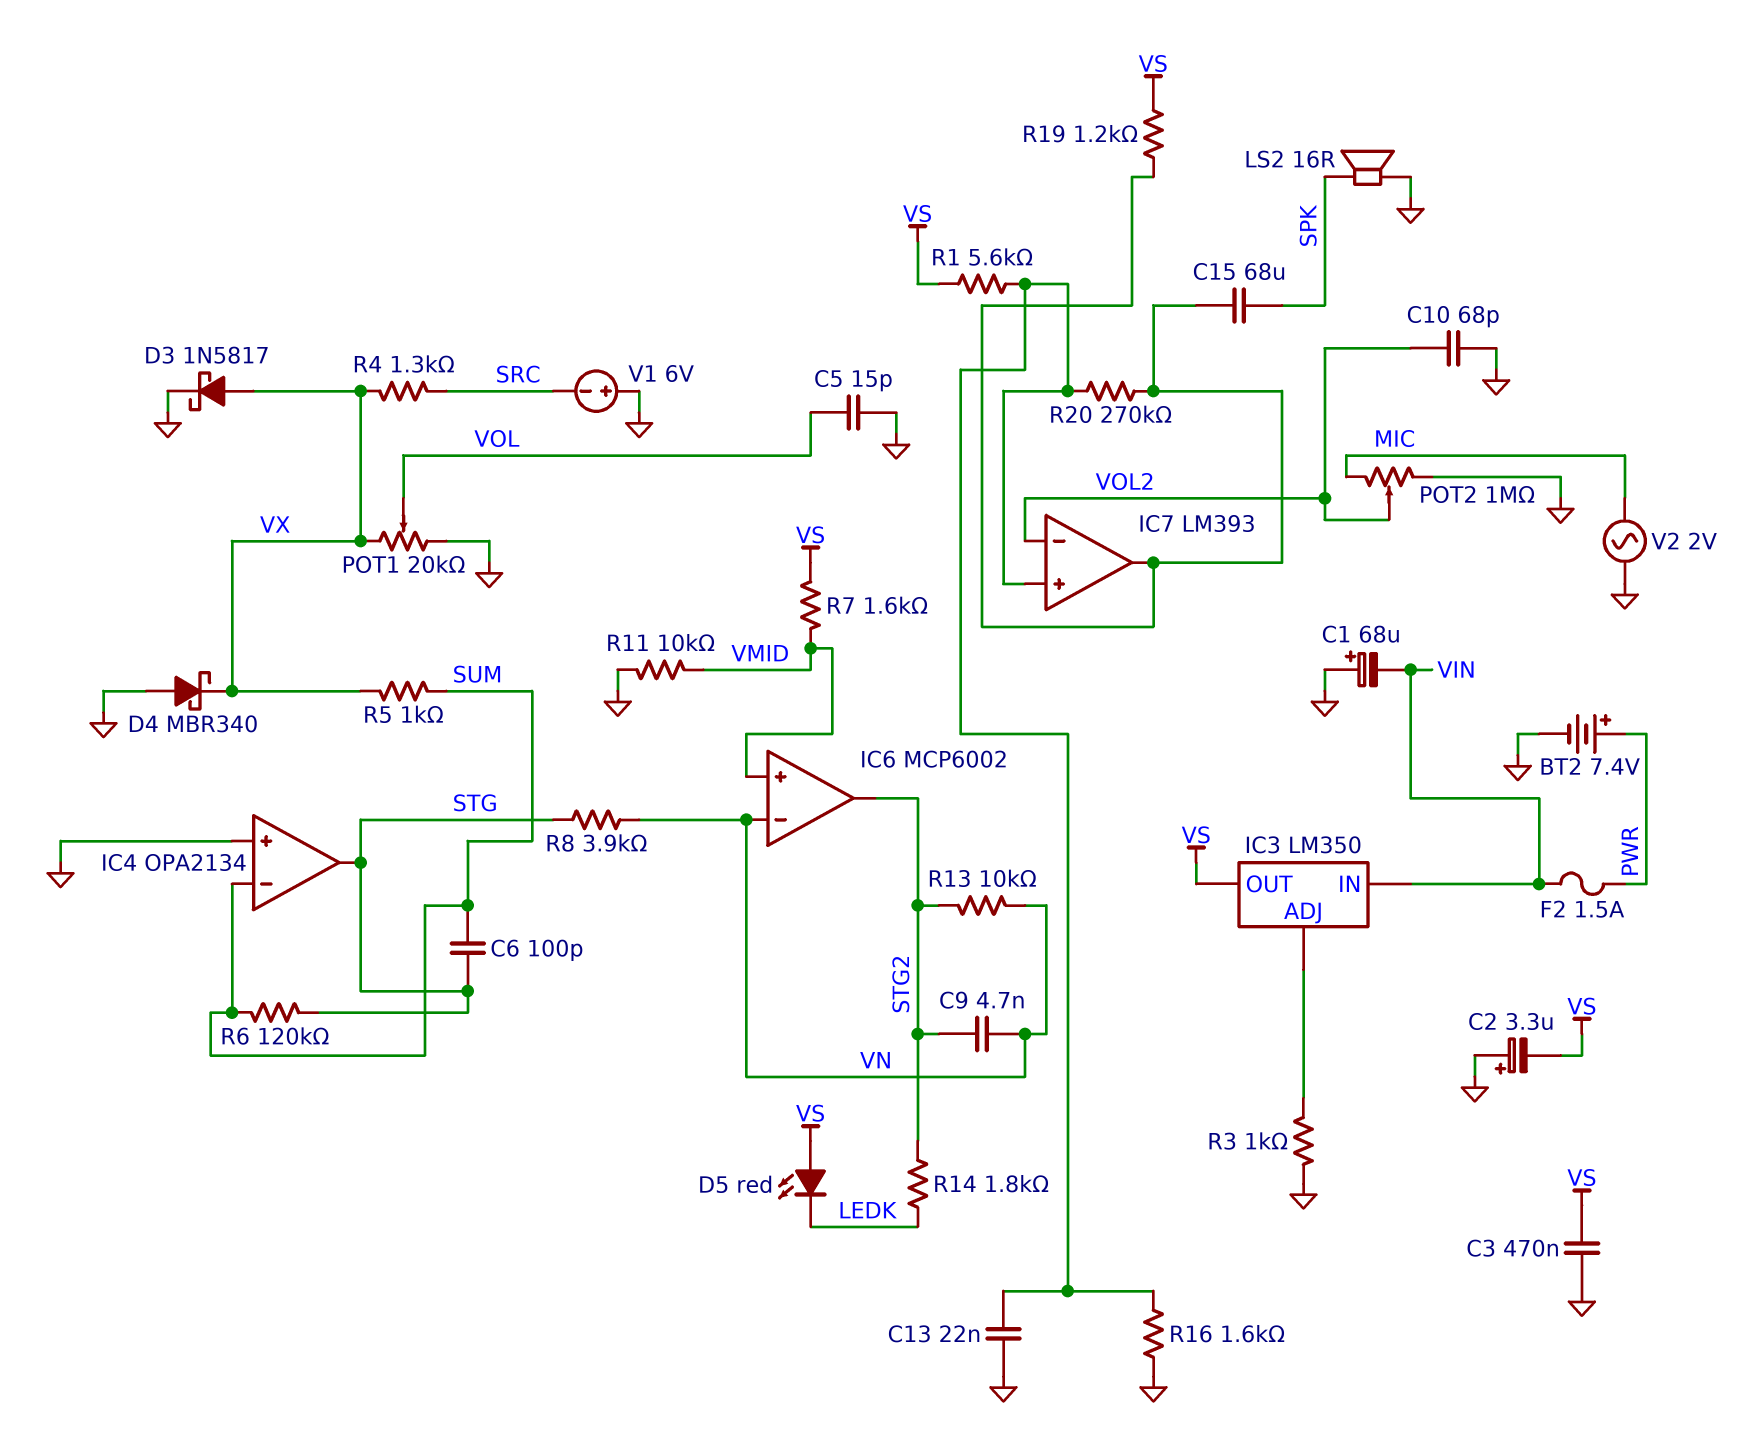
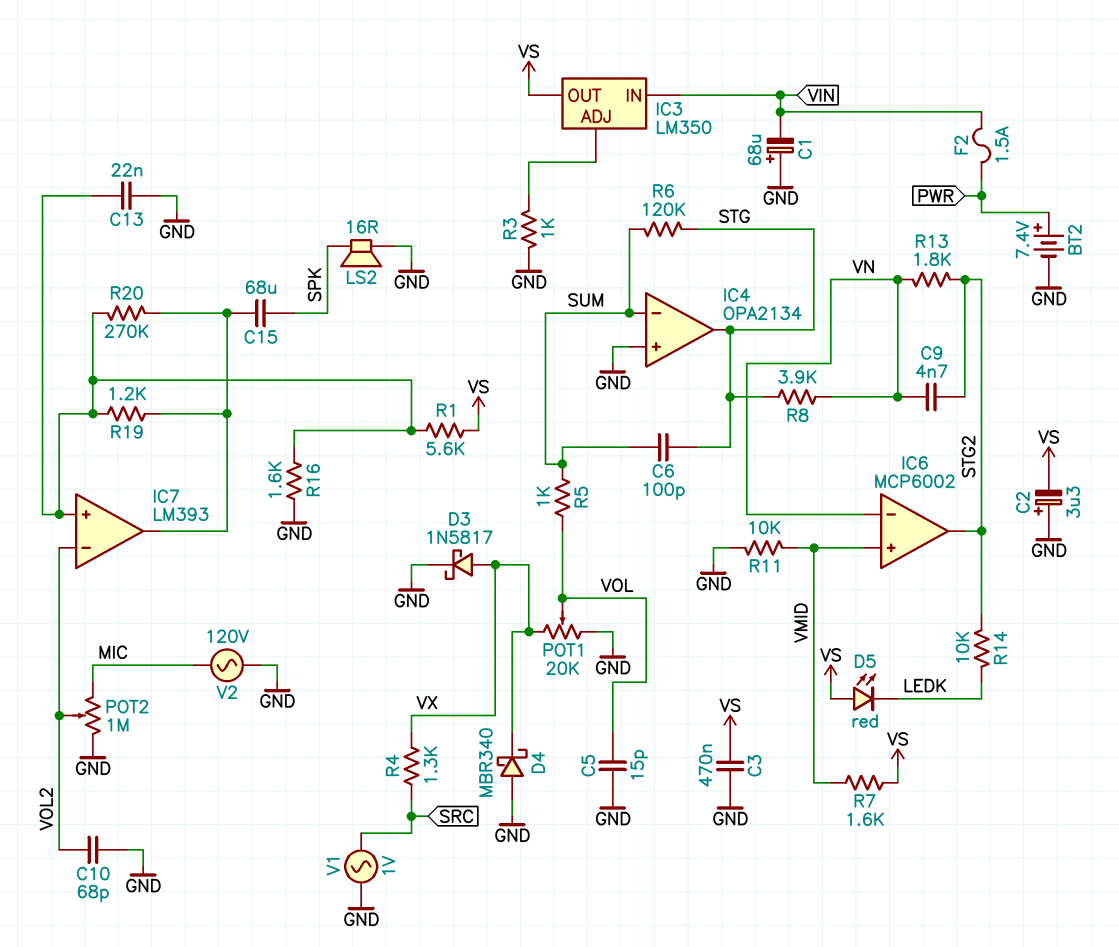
R5: 1k (SUM, VX) -> 1k (SUM, VOL)
R13: 10k (STG2, VN) -> 1.8k (STG2, VN)
R14: 1.8k (LEDK, STG2) -> 10k (LEDK, STG2)
R19: 1.2k (IC7/out, VS) -> 1.2k (IC7/in+, IC7/out)
V1: 6V (plus GND, minus SRC) -> AC 1V (GND, SRC)
V2: AC 2V (GND, MIC) -> AC 120V (GND, MIC)

